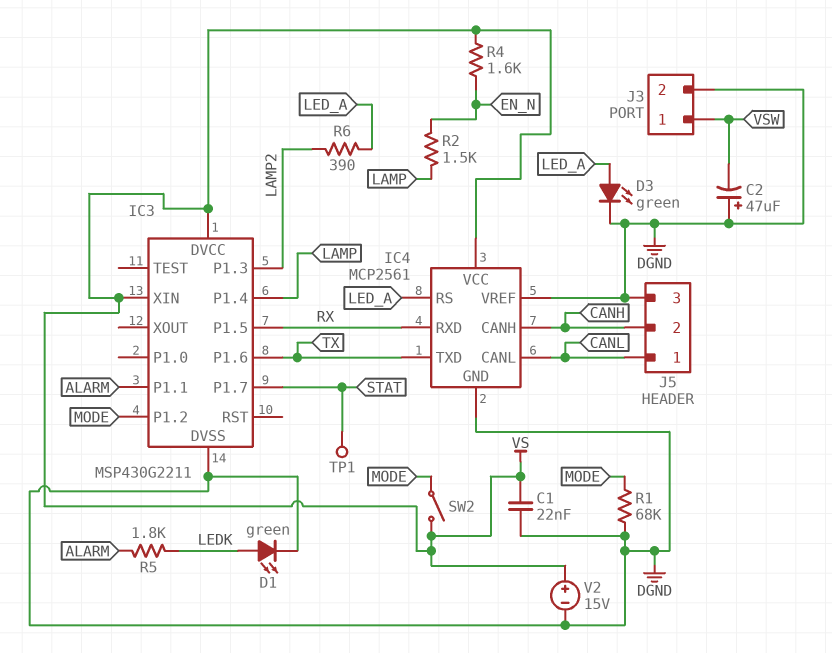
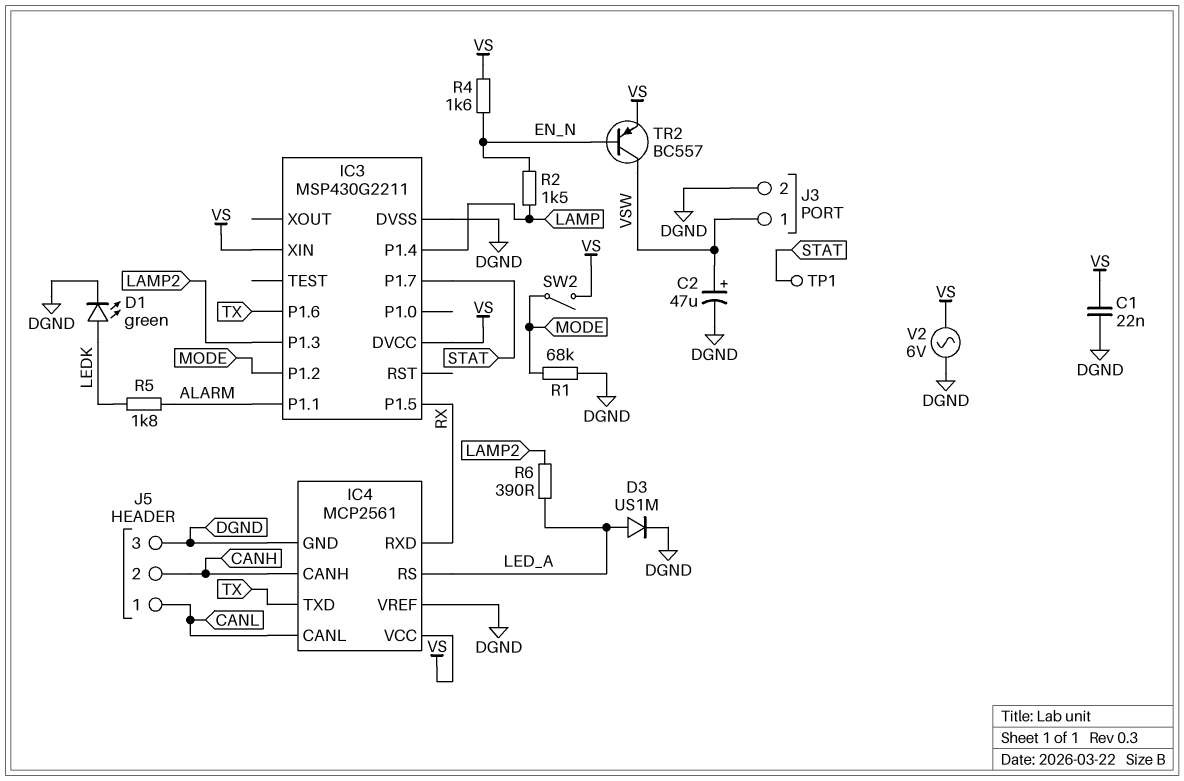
C2: 47uF (plus DGND, minus VSW) -> 47uF (plus VSW, minus DGND)
D3: LED green (A LED_A, K DGND) -> diode US1M (A LED_A, K DGND)
TR2: none -> PNP BC557 (B EN_N, C VSW, E VS)
V2: 15V (plus VS, minus DGND) -> AC 6V (DGND, VS)

